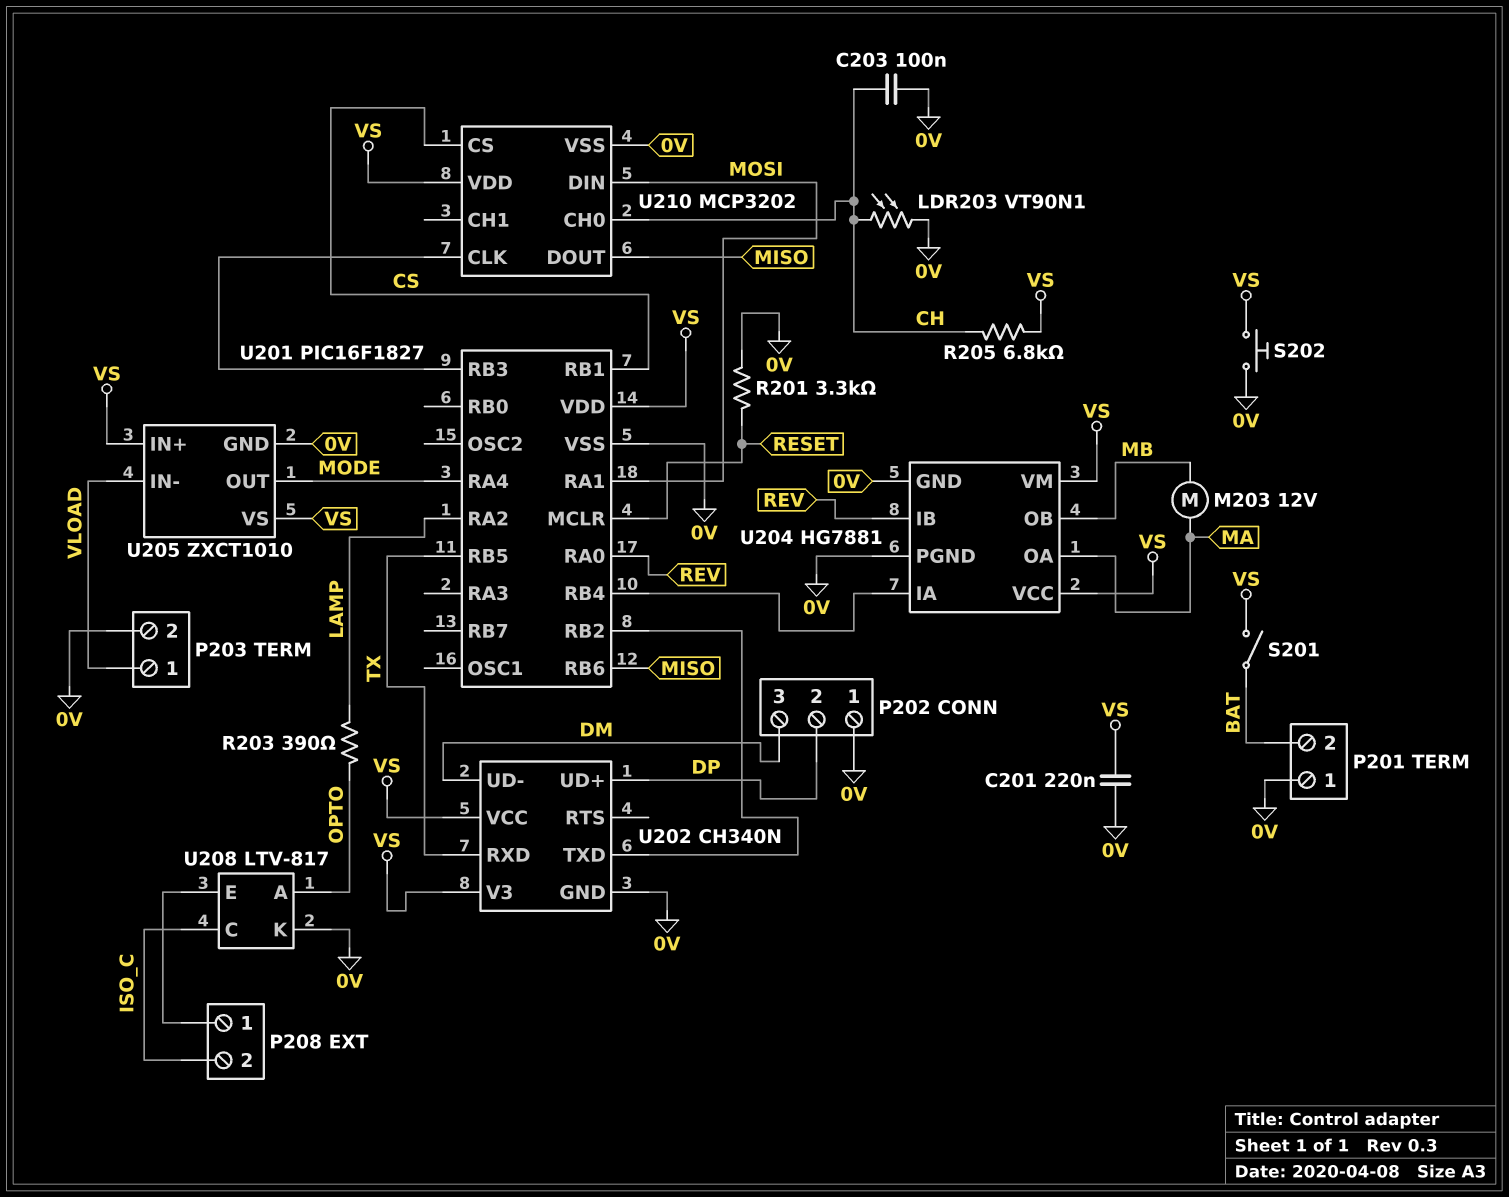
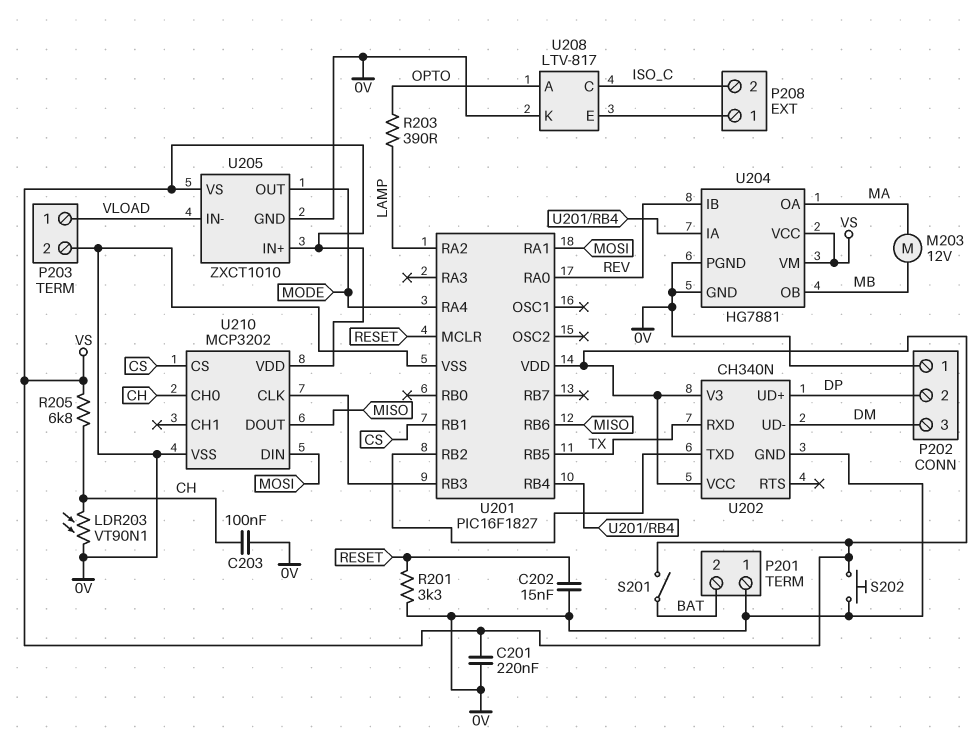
C202: none -> 15nF (0V, RESET)

